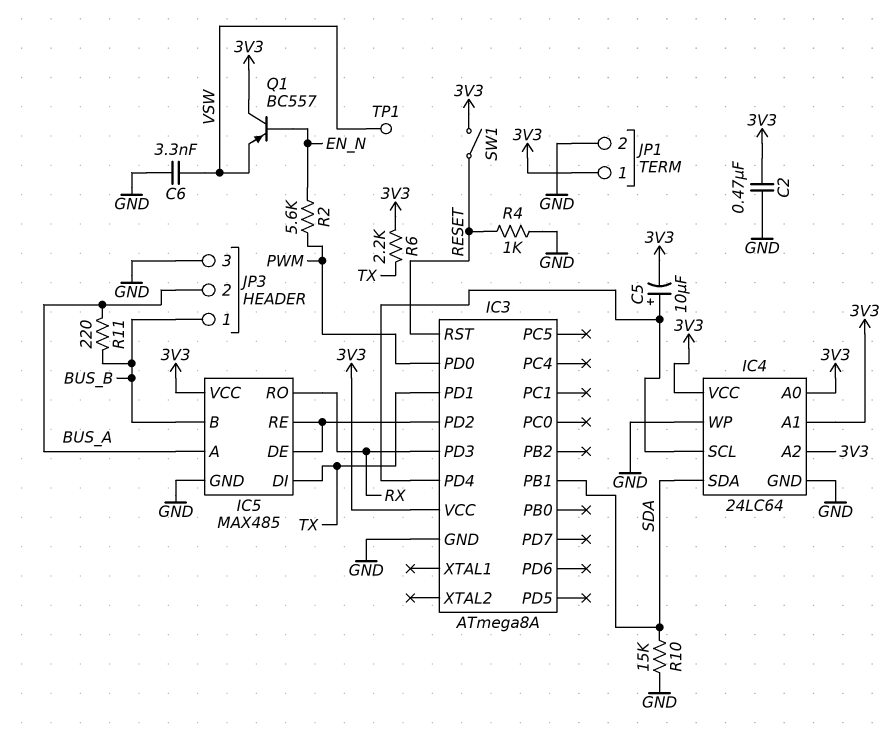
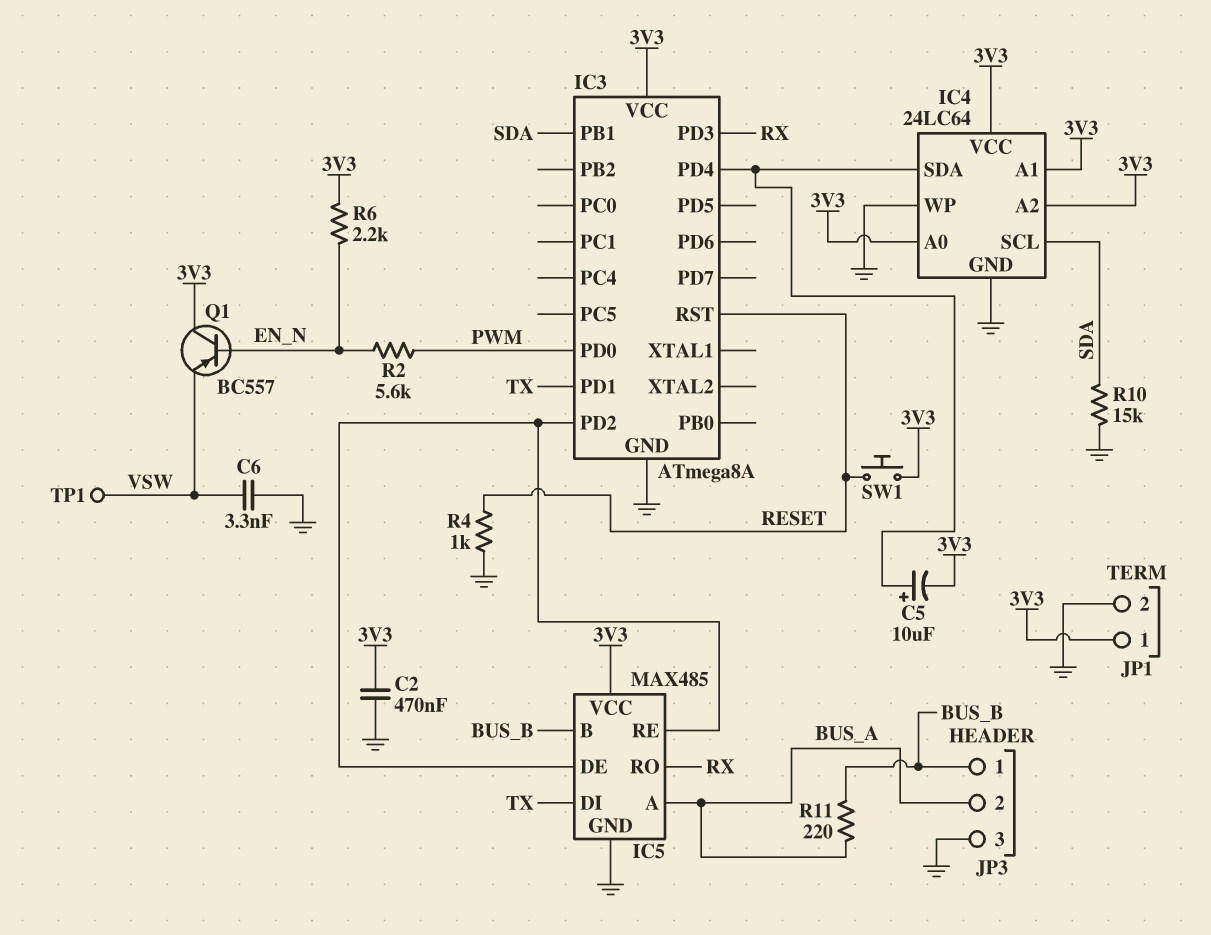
IC4 pin SCL: IC3/PD4 -> SDA
IC4 pin SDA: SDA -> IC3/PD4
R6: 2.2k (3V3, TX) -> 2.2k (3V3, EN_N)
SW1: switch (3V3, RESET) -> button (3V3, RESET)

